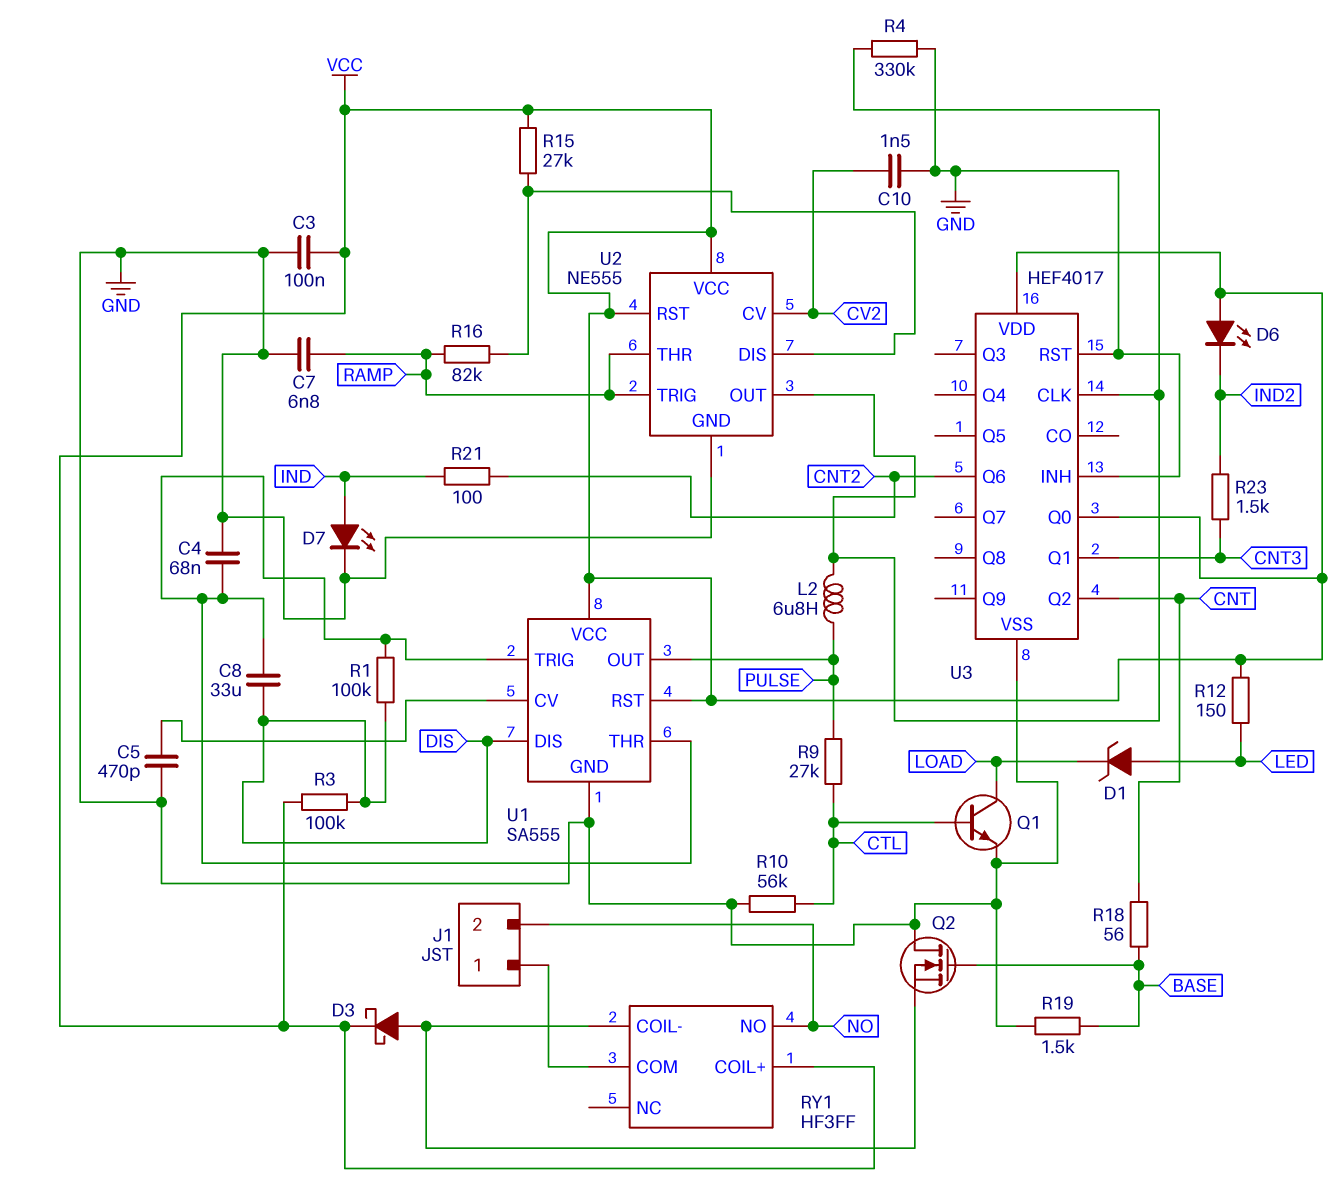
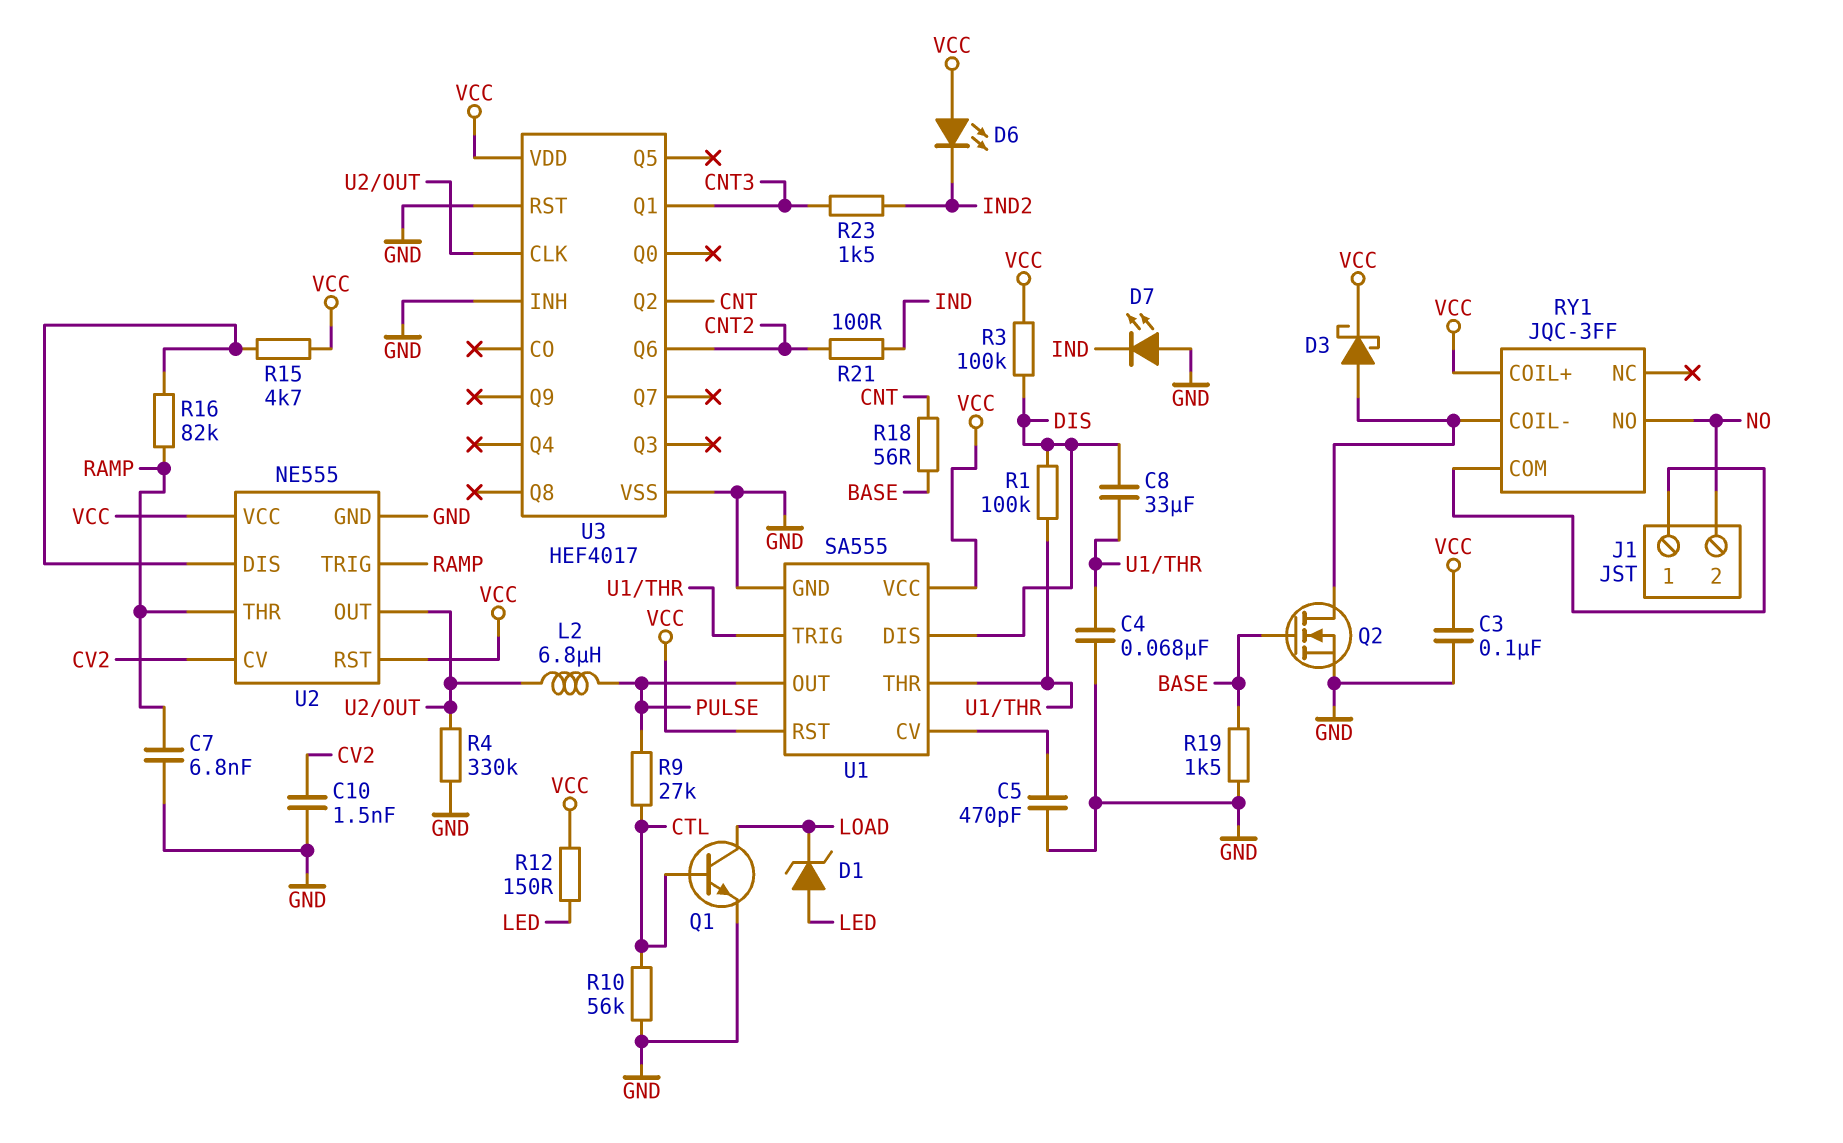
D7: LED (A IND, K GND) -> LED (A GND, K IND)
Q2: NMOS (G BASE, D GND, S RY1/COIL-) -> NMOS (G BASE, D RY1/COIL-, S GND)
R15: 27k (U2/DIS, VCC) -> 4.7k (U2/DIS, VCC)
RY1: HF3FF -> JQC-3FF
U3 pin Q0: VCC -> none

